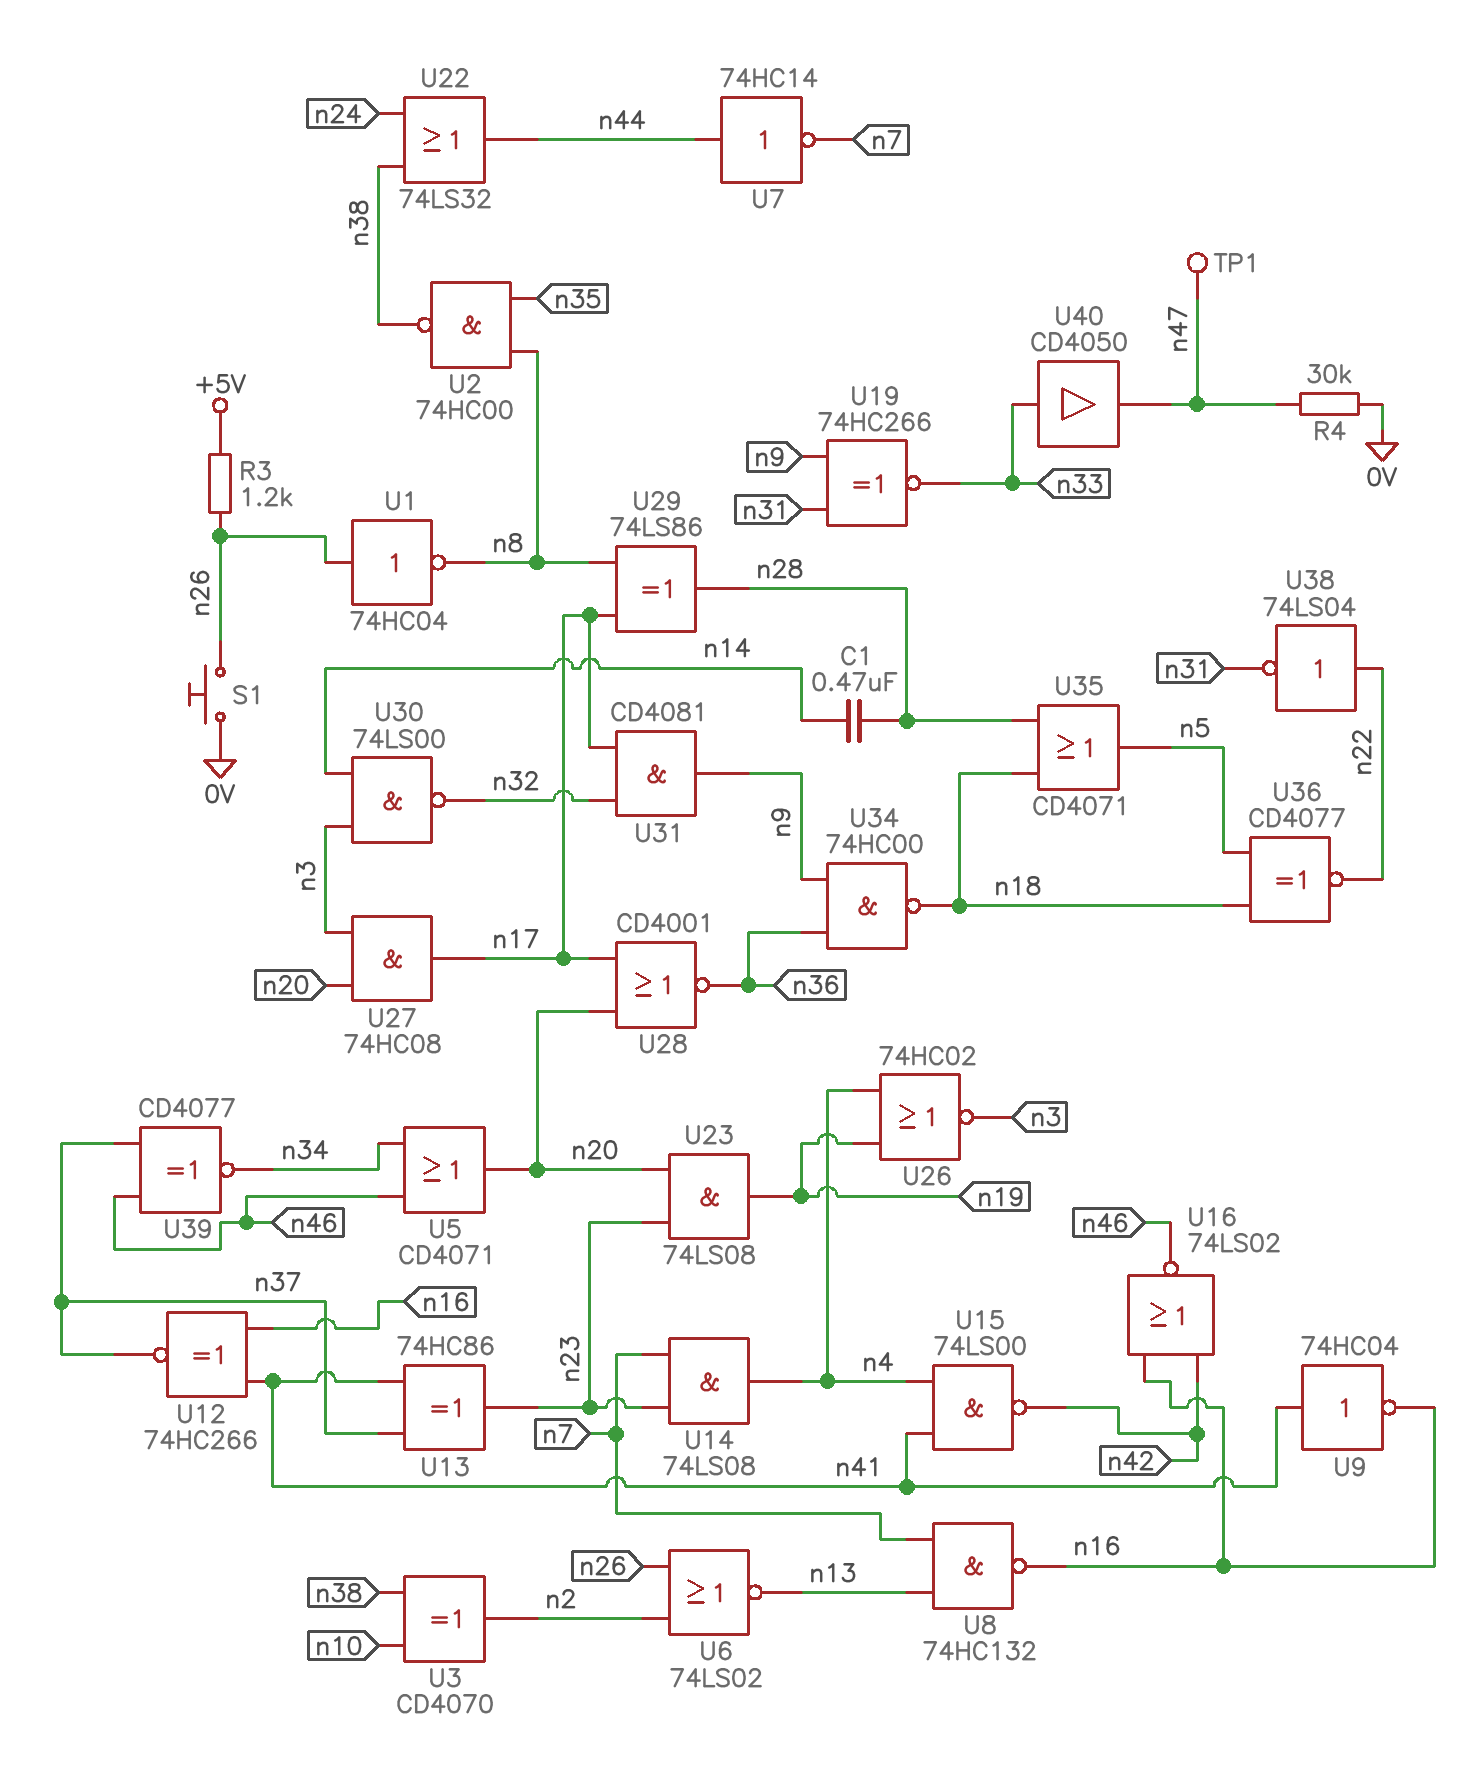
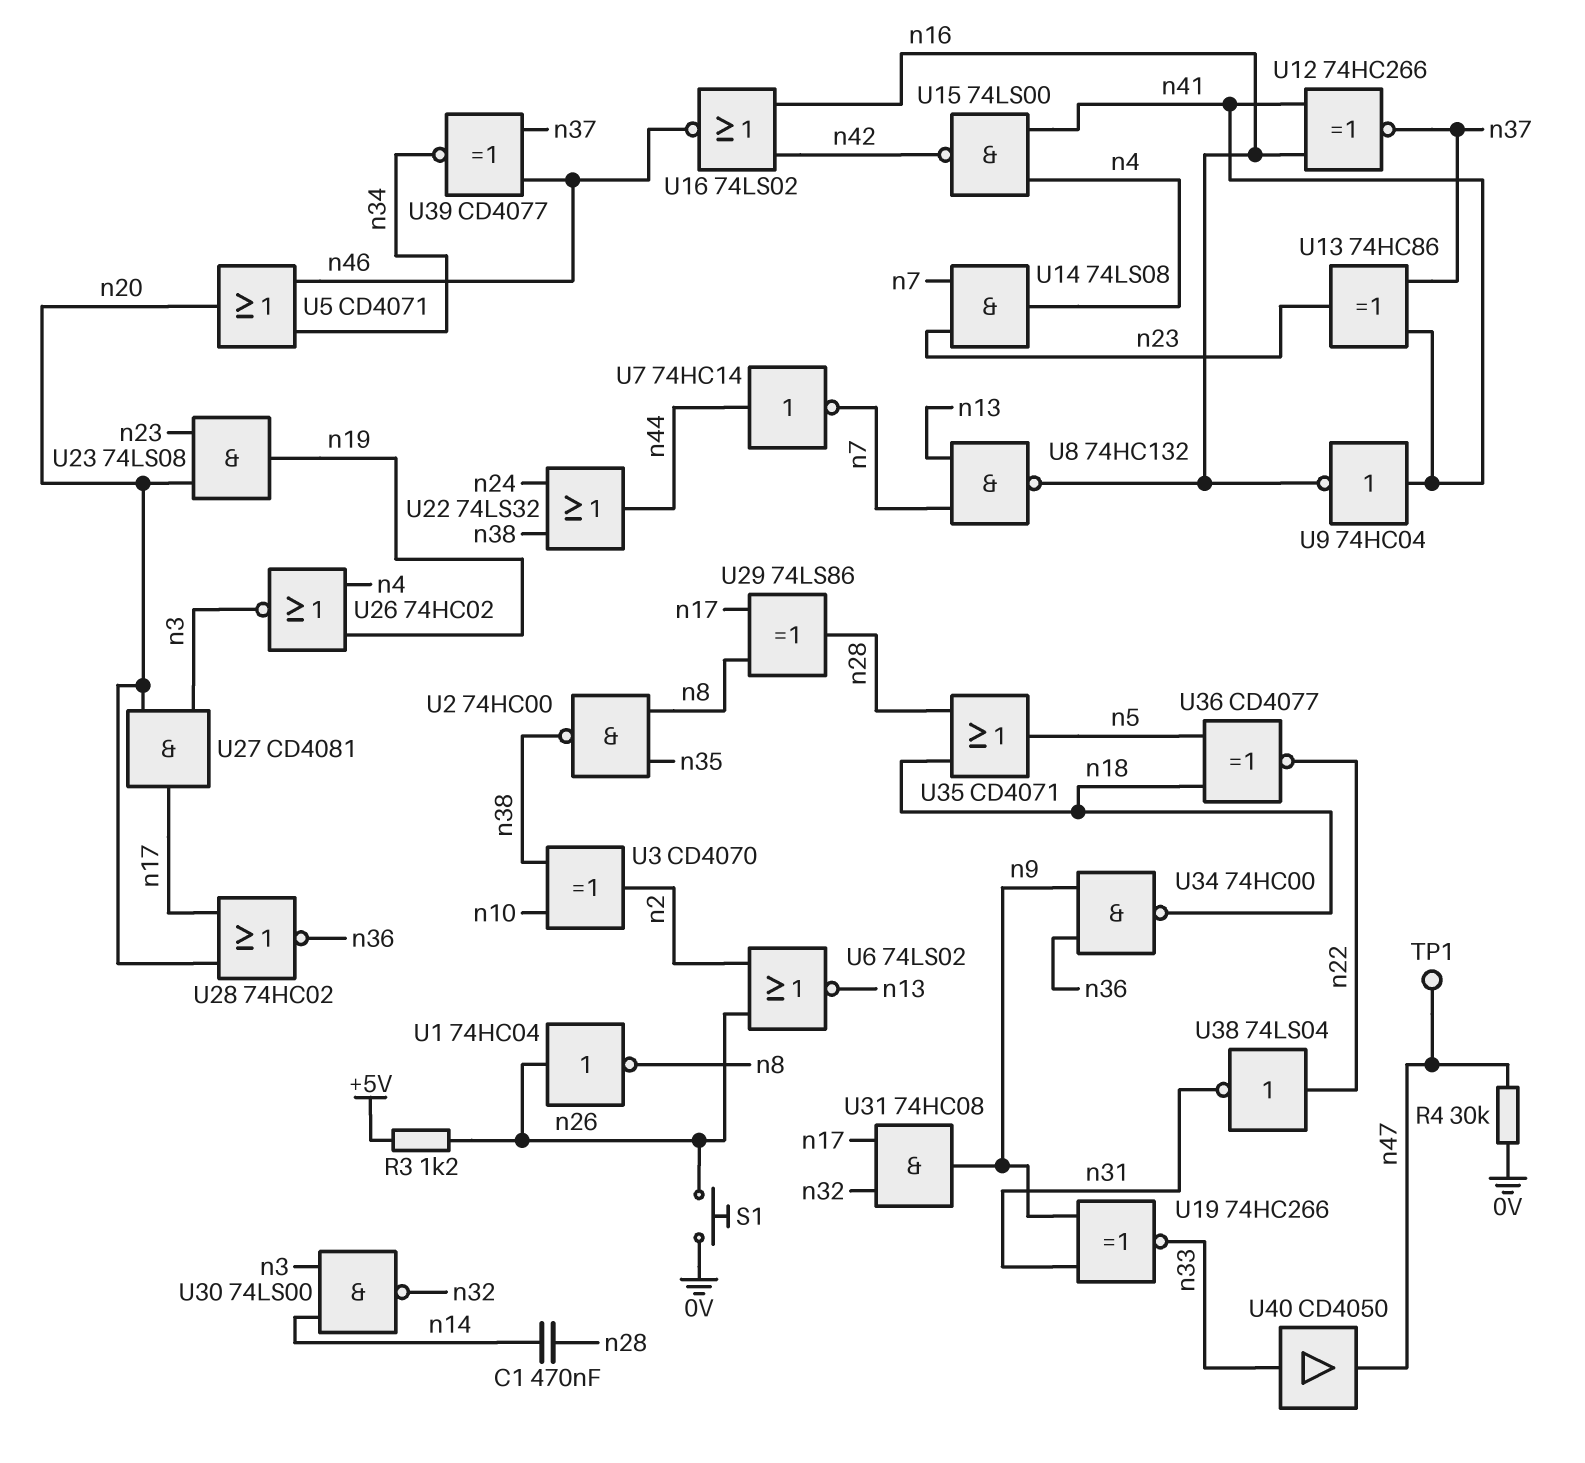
U27: AND 74HC08 (in n3, in n20, out n17) -> AND CD4081 (in n3, in n20, out n17)
U28: NOR CD4001 (in n17, in n20, out n36) -> NOR 74HC02 (in n17, in n20, out n36)
U31: AND CD4081 (in n17, in n32, out n9) -> AND 74HC08 (in n17, in n32, out n9)

